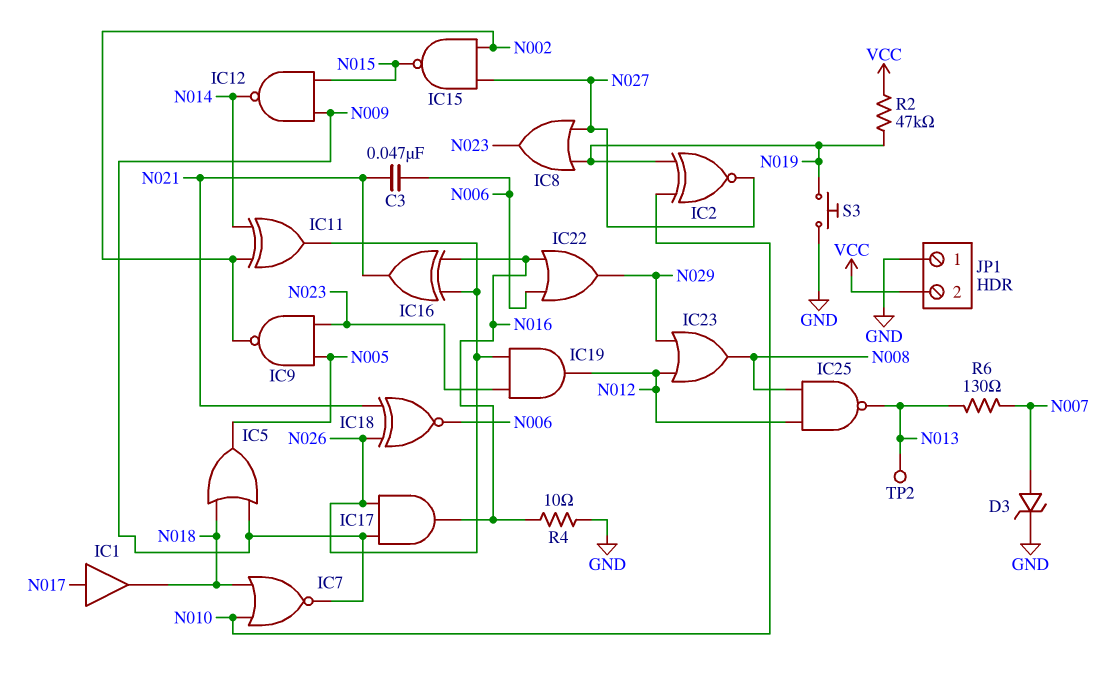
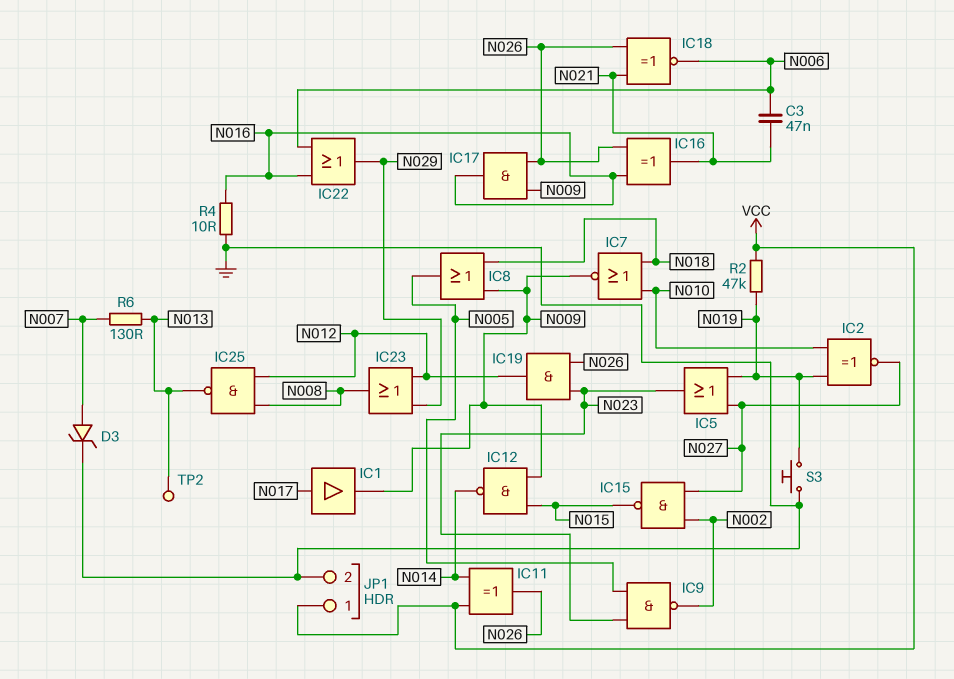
IC1: buffer (in N017, out N018) -> buffer (in N017, out N009)
IC5: OR (in N009, in N018, out N005) -> OR (in N019, in N027, out N023)
IC8: OR (in N019, in N027, out N023) -> OR (in N009, in N018, out N005)
IC11: XOR (in N002, in N014, out N026) -> XOR (in N014, in VCC, out N026)
JP1 pin 1: GND -> VCC
JP1 pin 2: VCC -> GND

